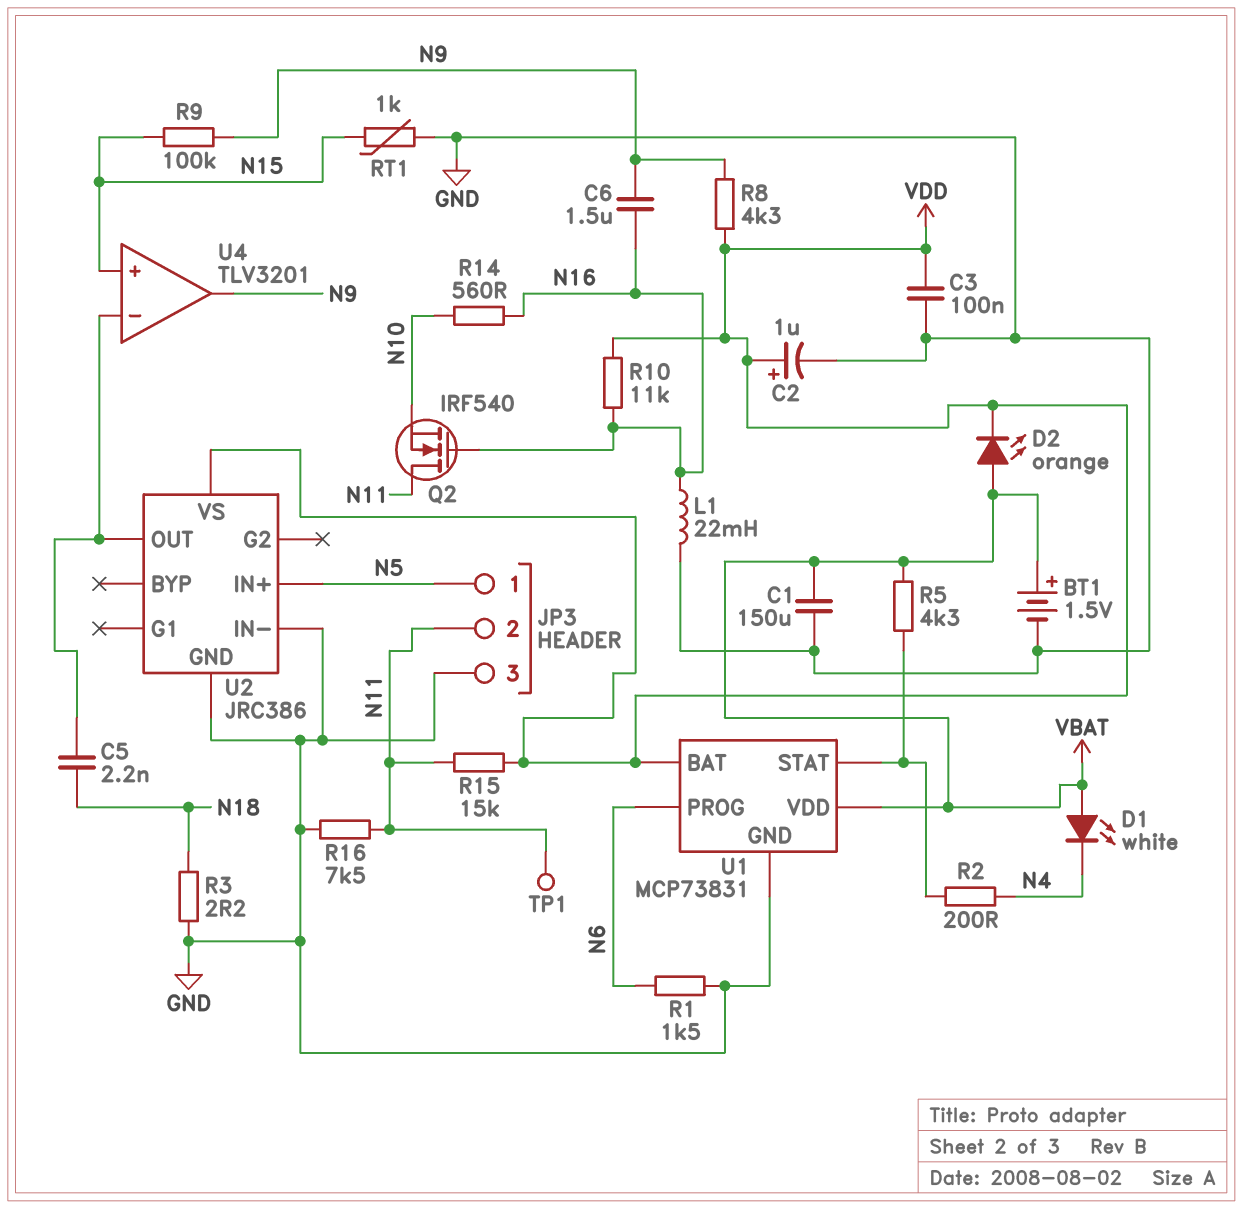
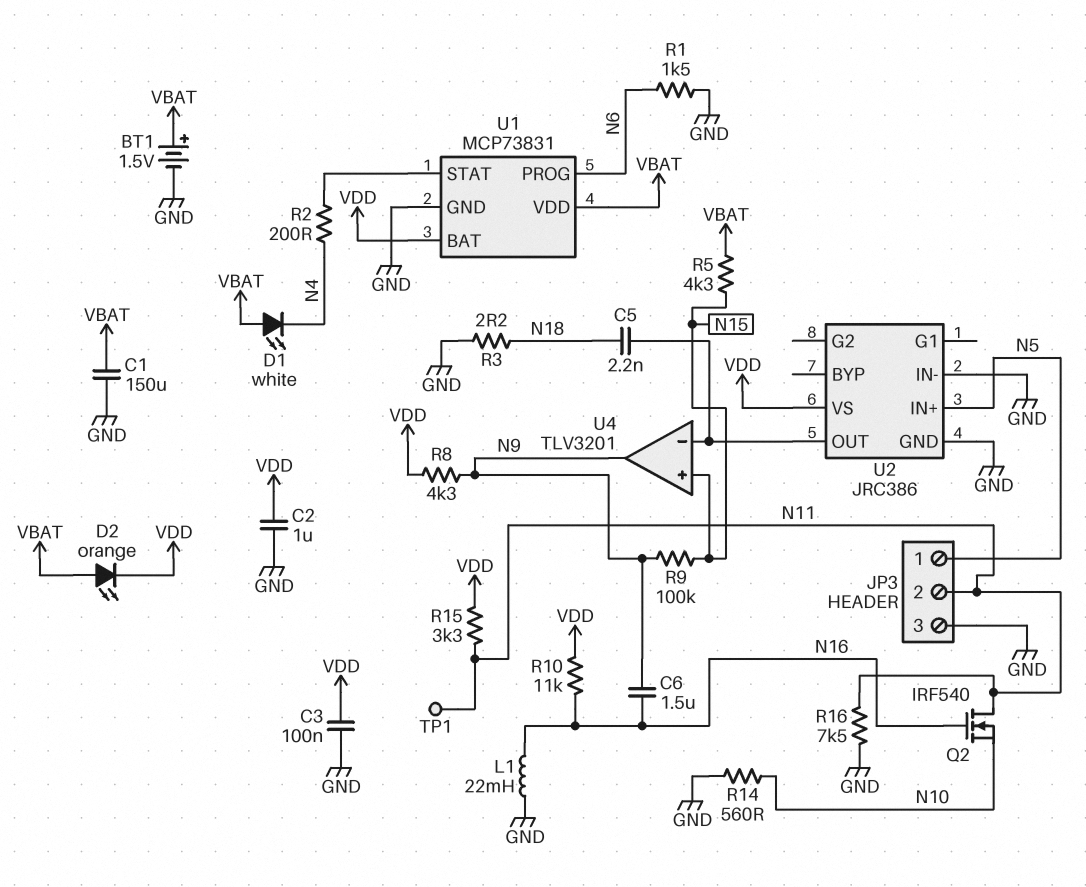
C2: 1uF (plus VDD, minus GND) -> 1uF (GND, VDD)
R5: 4.3k (U1/STAT, VBAT) -> 4.3k (N15, VBAT)
R14: 560 (N10, N16) -> 560 (GND, N10)
R15: 15k (N11, VDD) -> 3.3k (N11, VDD)
RT1: 1k (GND, N15) -> none

